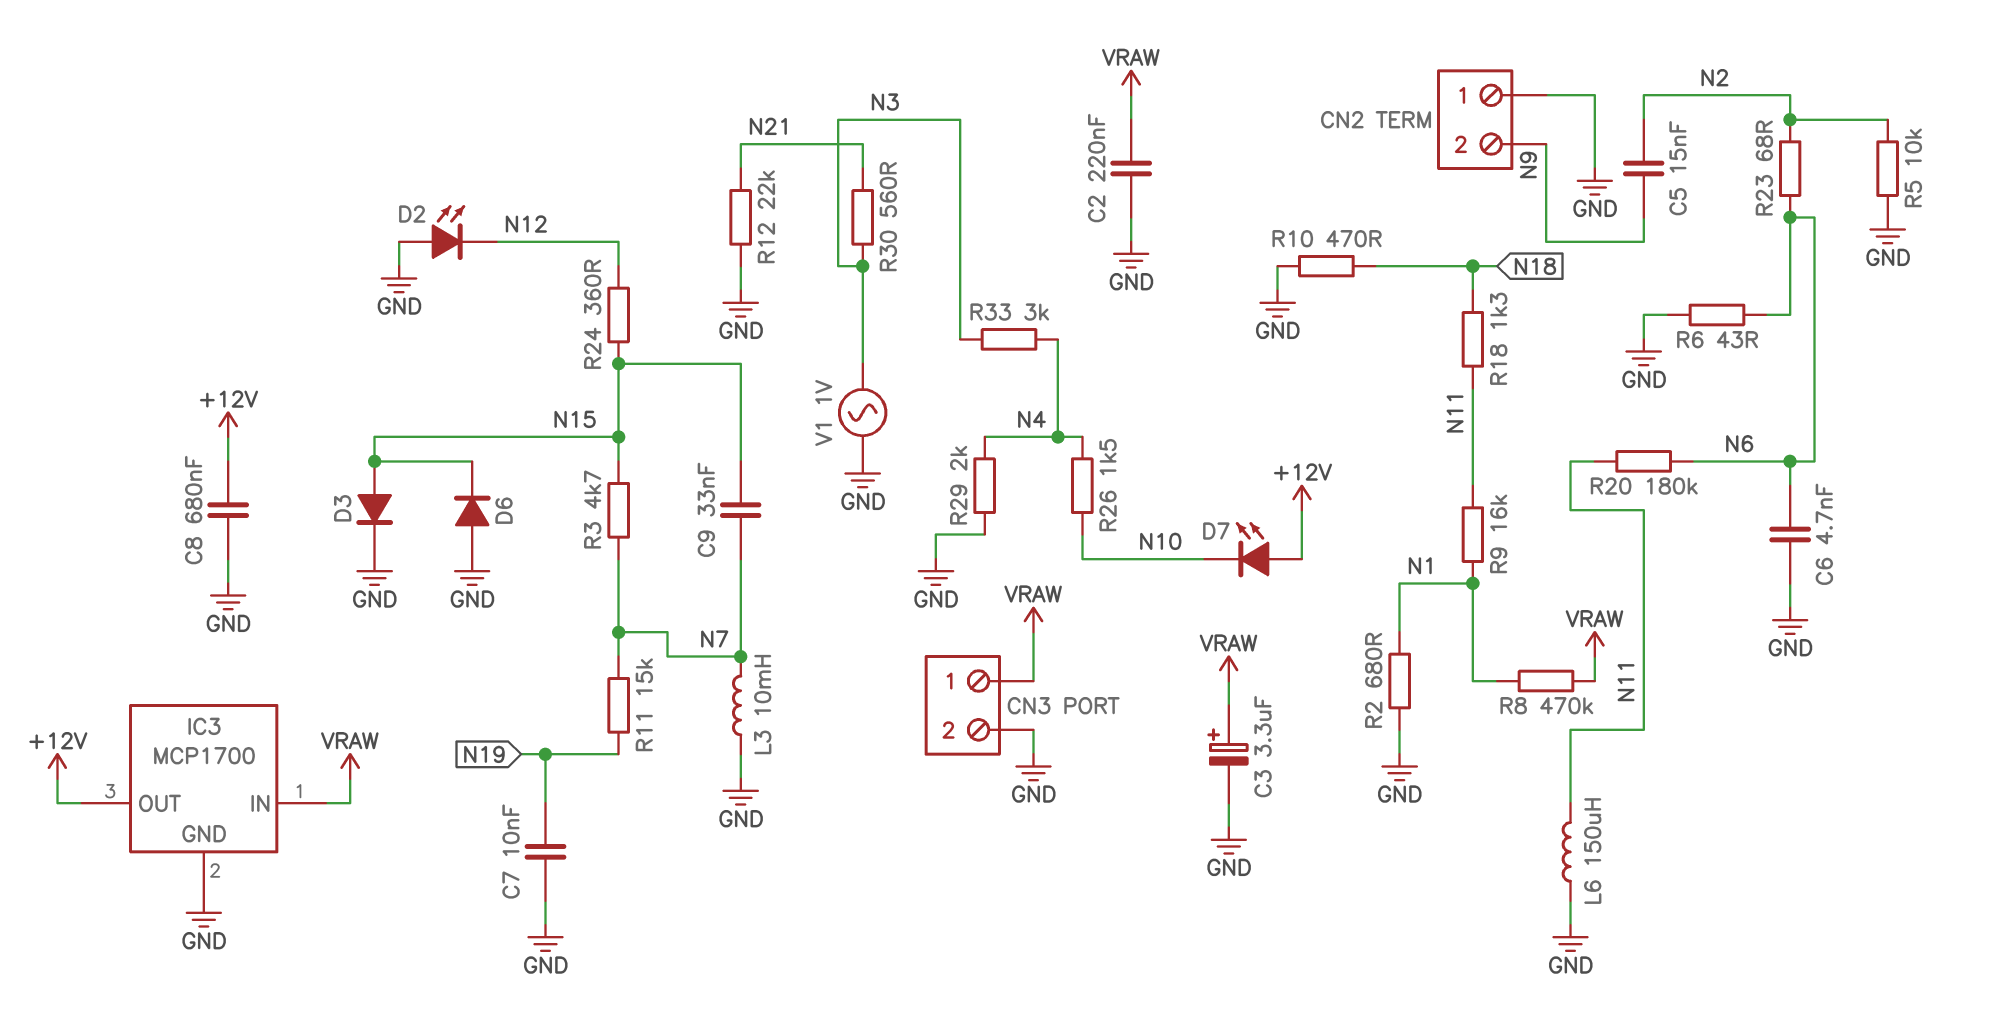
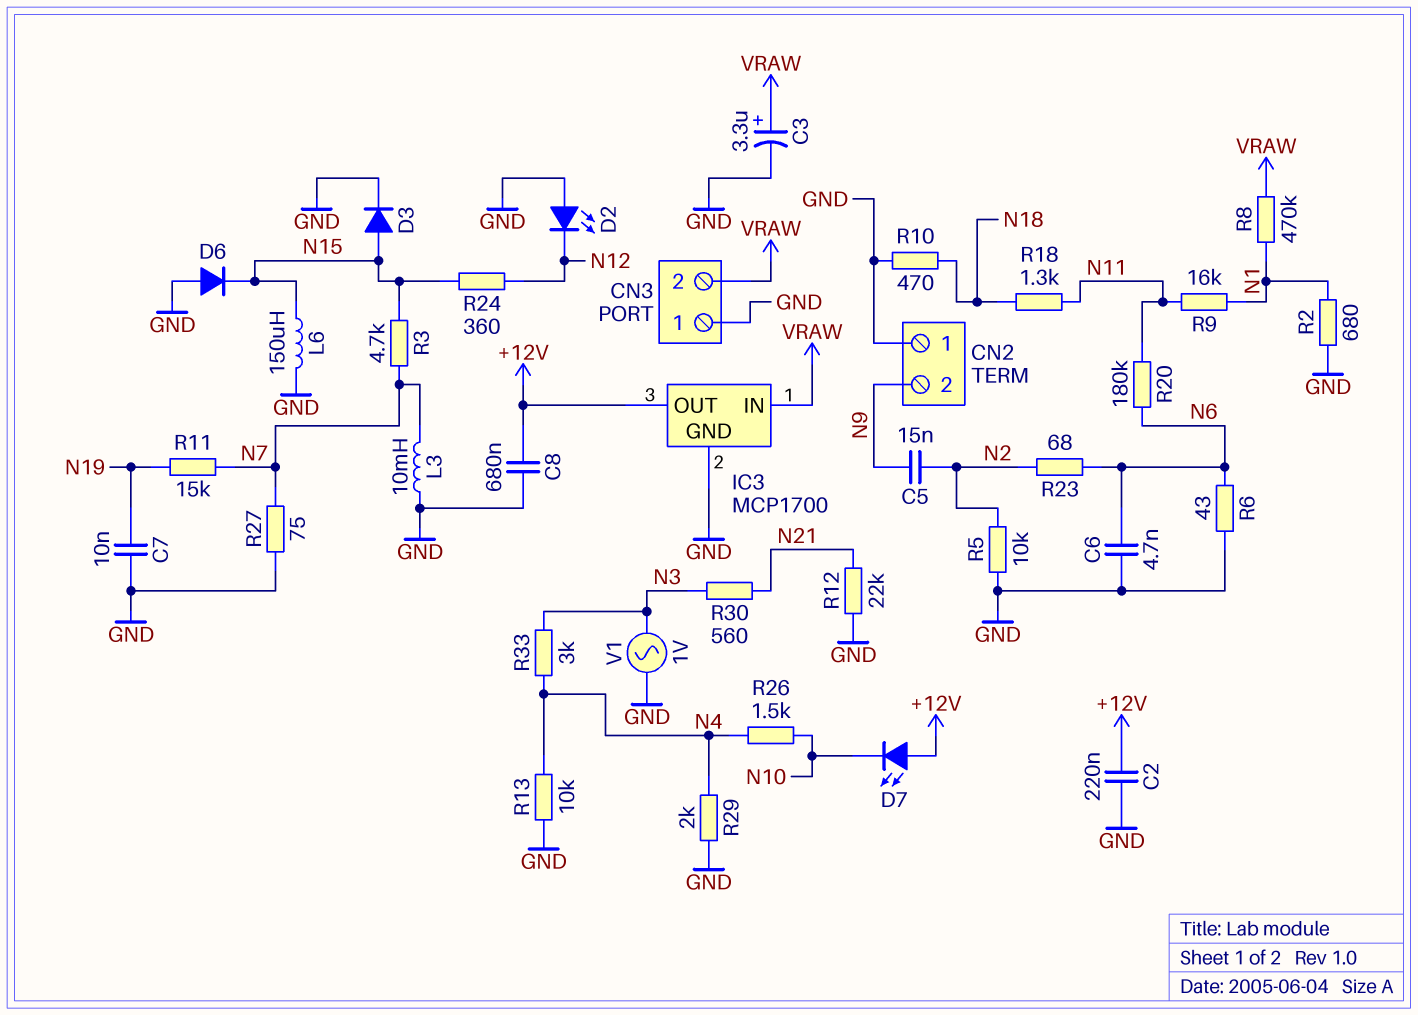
C2: 220nF (GND, VRAW) -> 220nF (+12V, GND)
C9: 33nF (N7, N15) -> none
CN3 pin 1: VRAW -> GND
CN3 pin 2: GND -> VRAW
L6: 150uH (GND, N11) -> 150uH (GND, N15)
R13: none -> 10k (GND, N4)
R27: none -> 75 (GND, N7)

